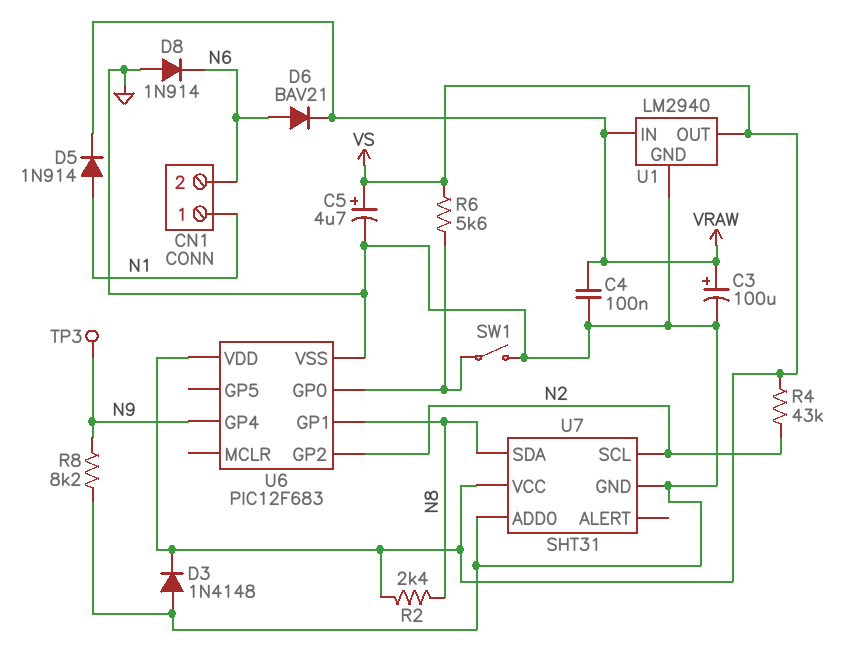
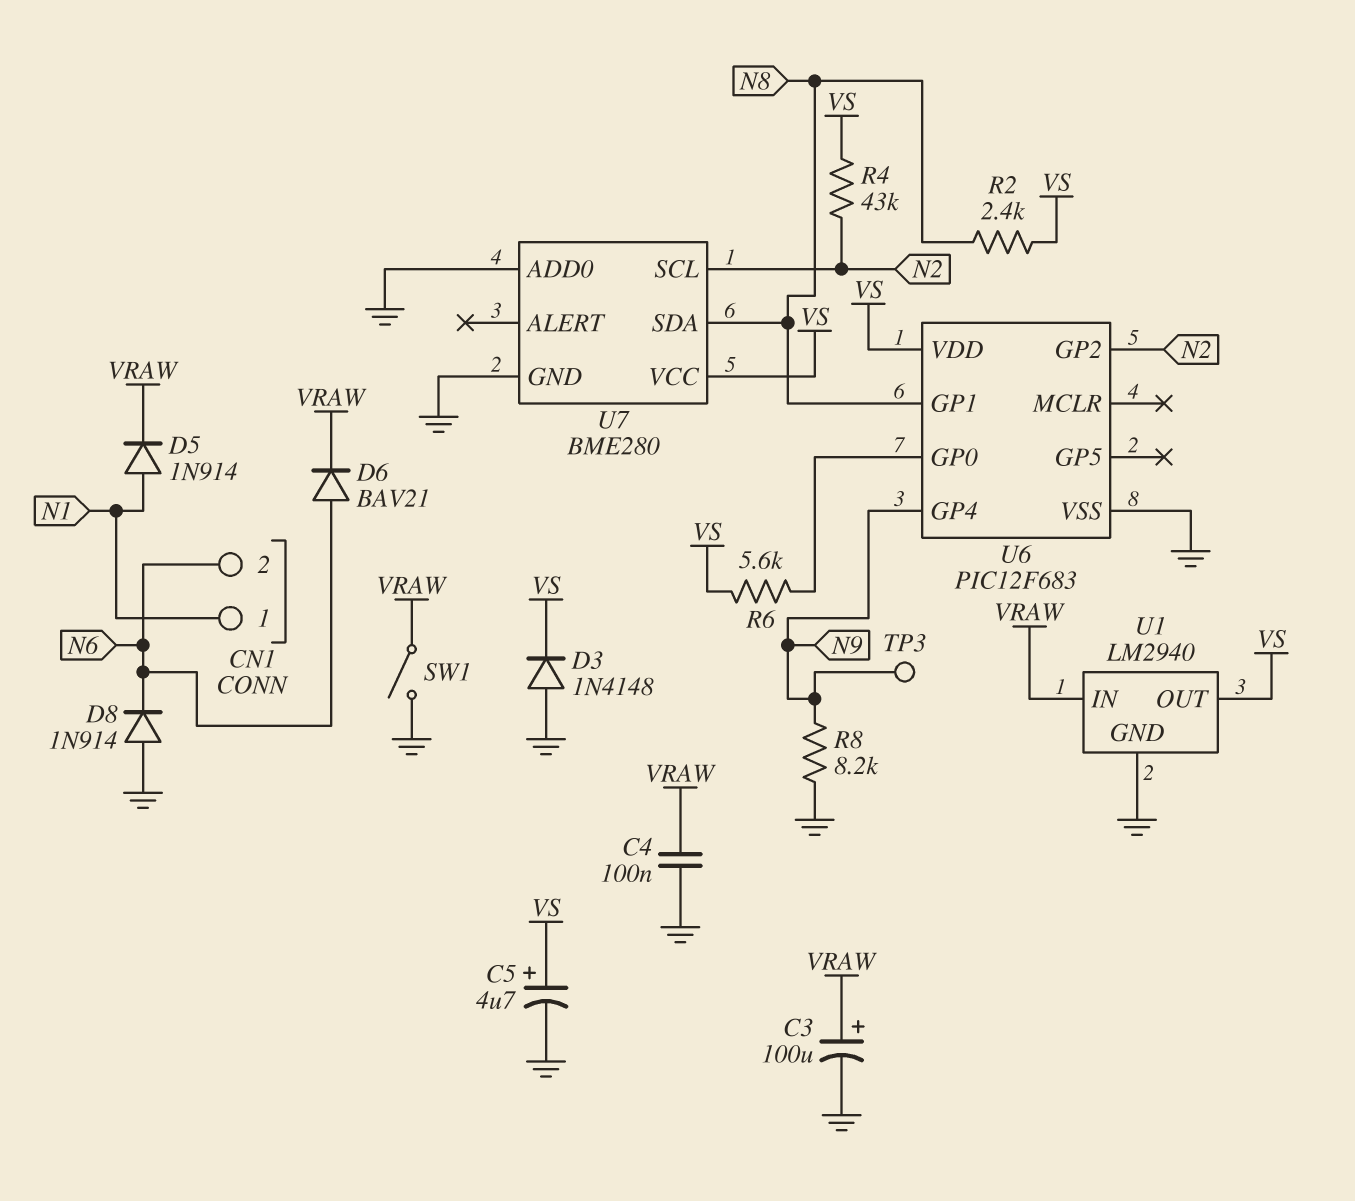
SW1: switch (GND, U6/GP0) -> switch (GND, VRAW)
U7: SHT31 -> BME280

